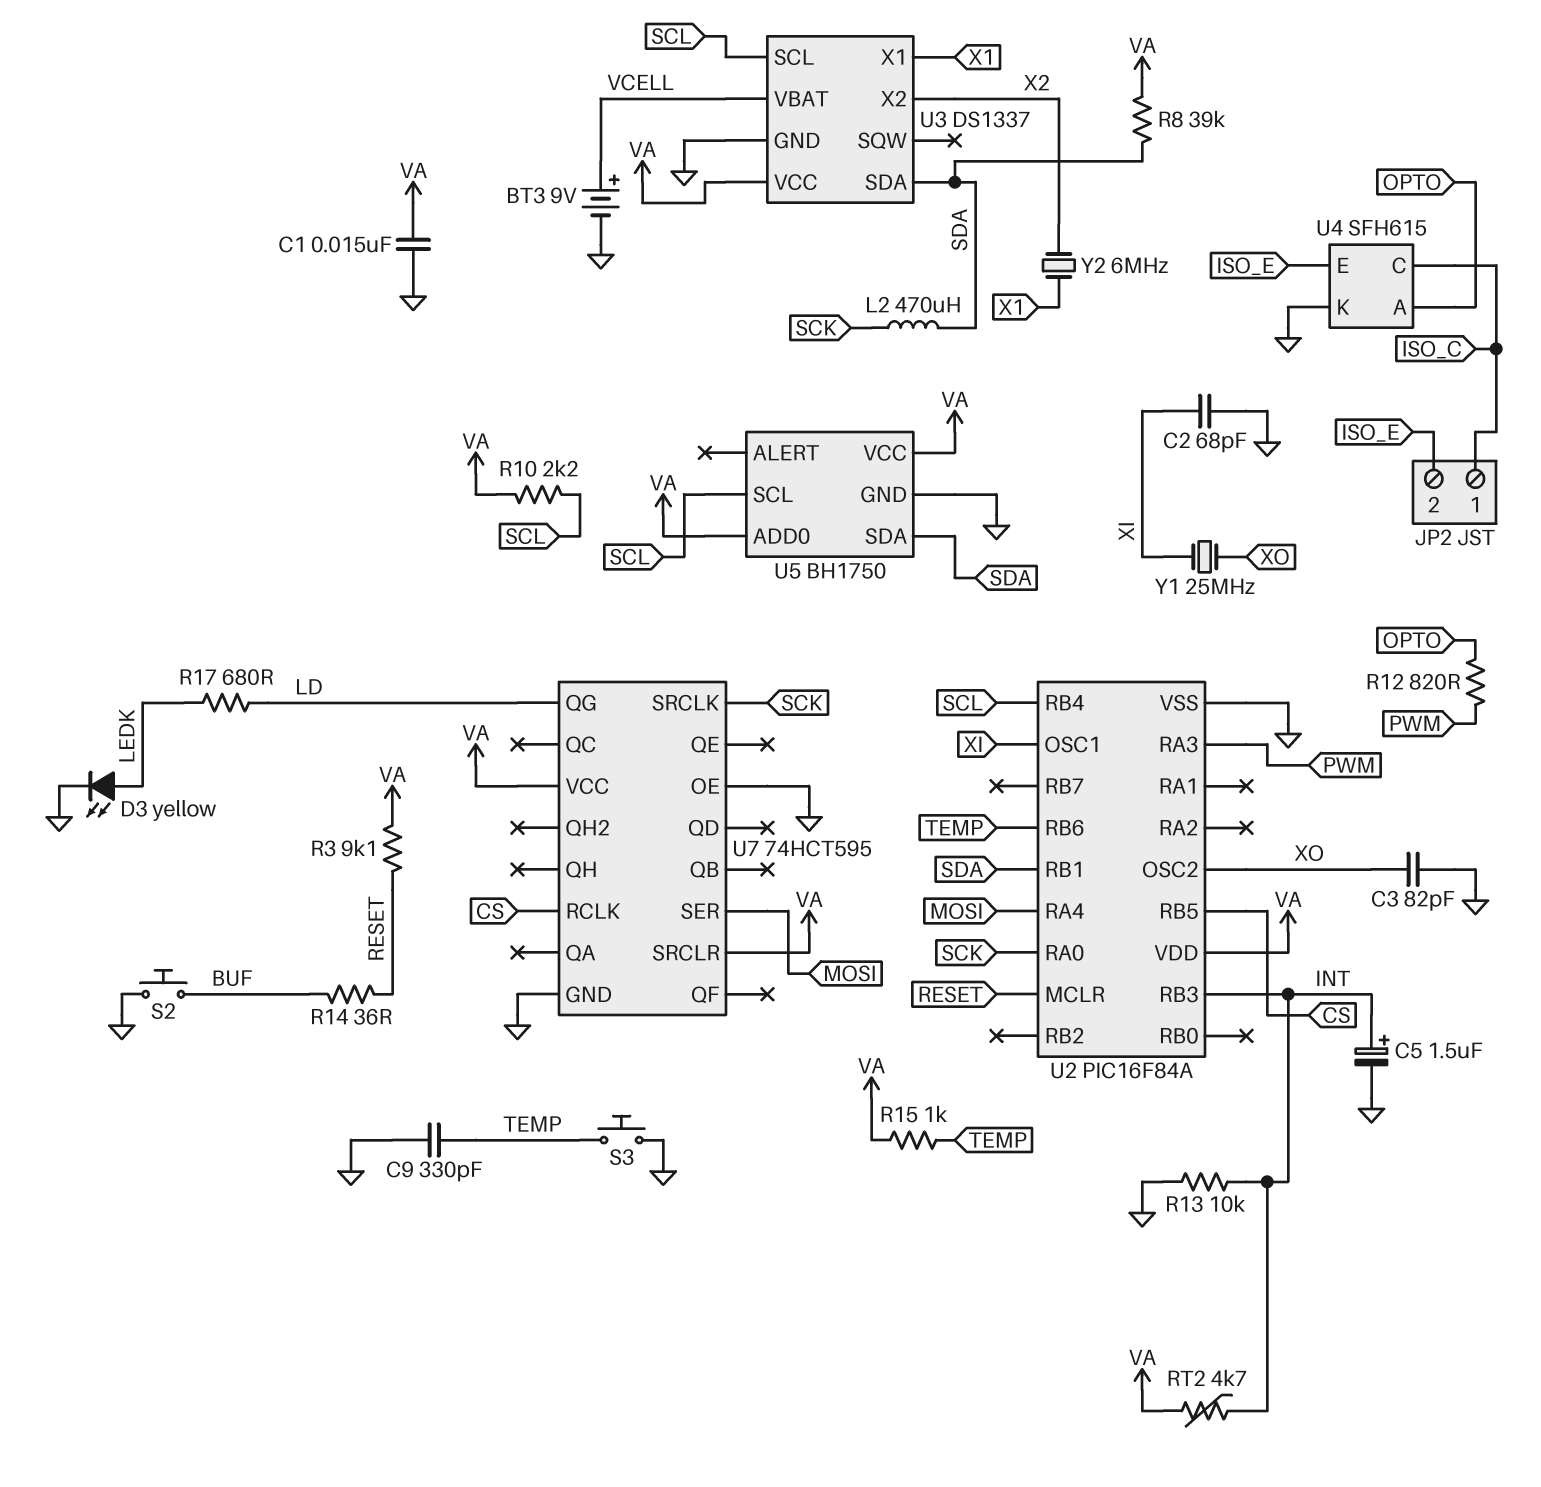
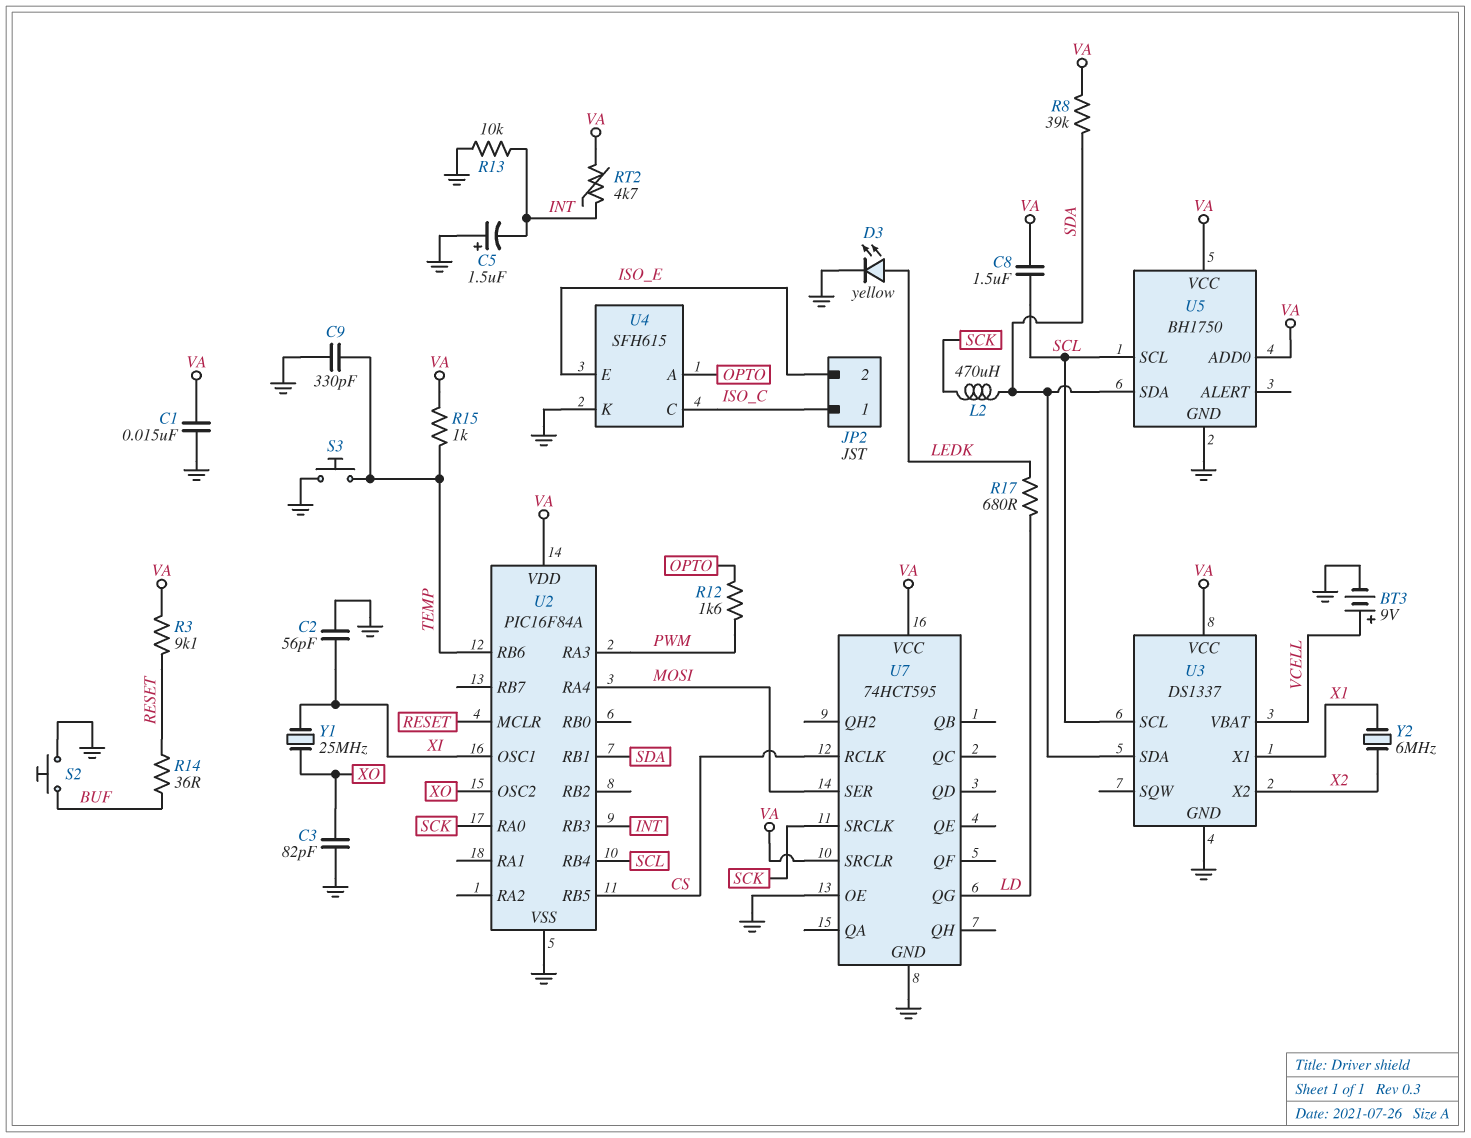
C2: 68pF (GND, XI) -> 56pF (GND, XI)
C5: 1.5uF (plus INT, minus GND) -> 1.5uF (plus GND, minus INT)
C8: none -> 1.5uF (SCL, VA)
R10: 2.2k (SCL, VA) -> none
R12: 820 (OPTO, PWM) -> 1.6k (OPTO, PWM)

